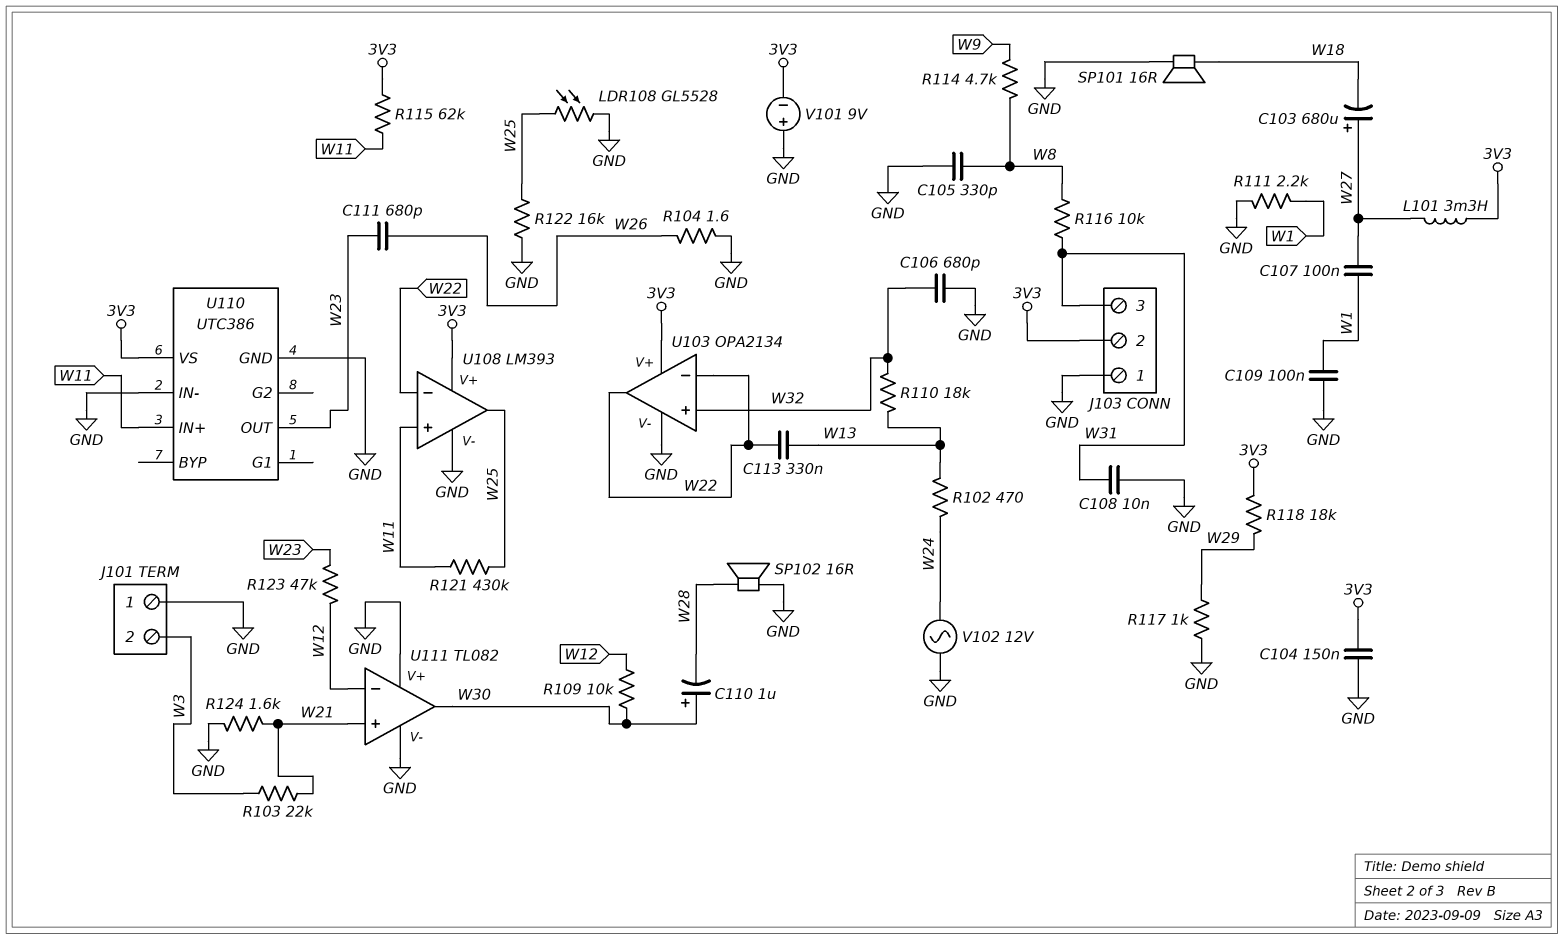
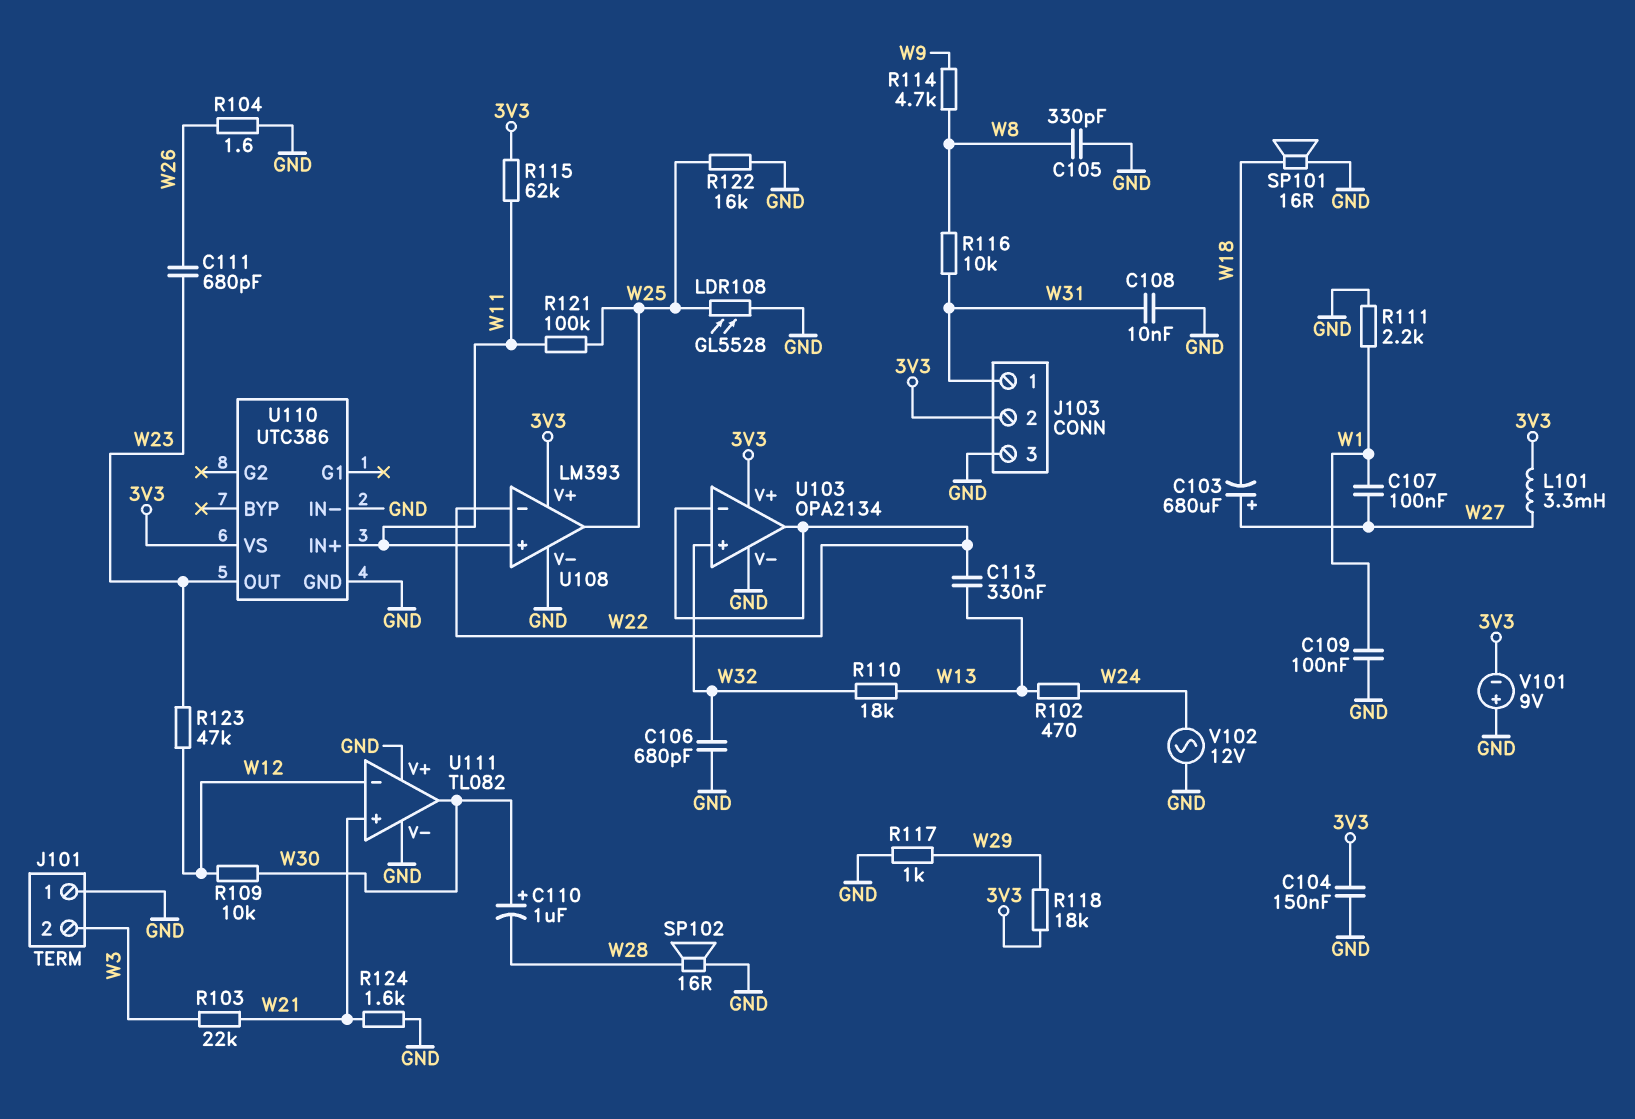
J103 pin 1: GND -> W31
J103 pin 3: W31 -> GND
R121: 430k (W11, W25) -> 100k (W11, W25)

